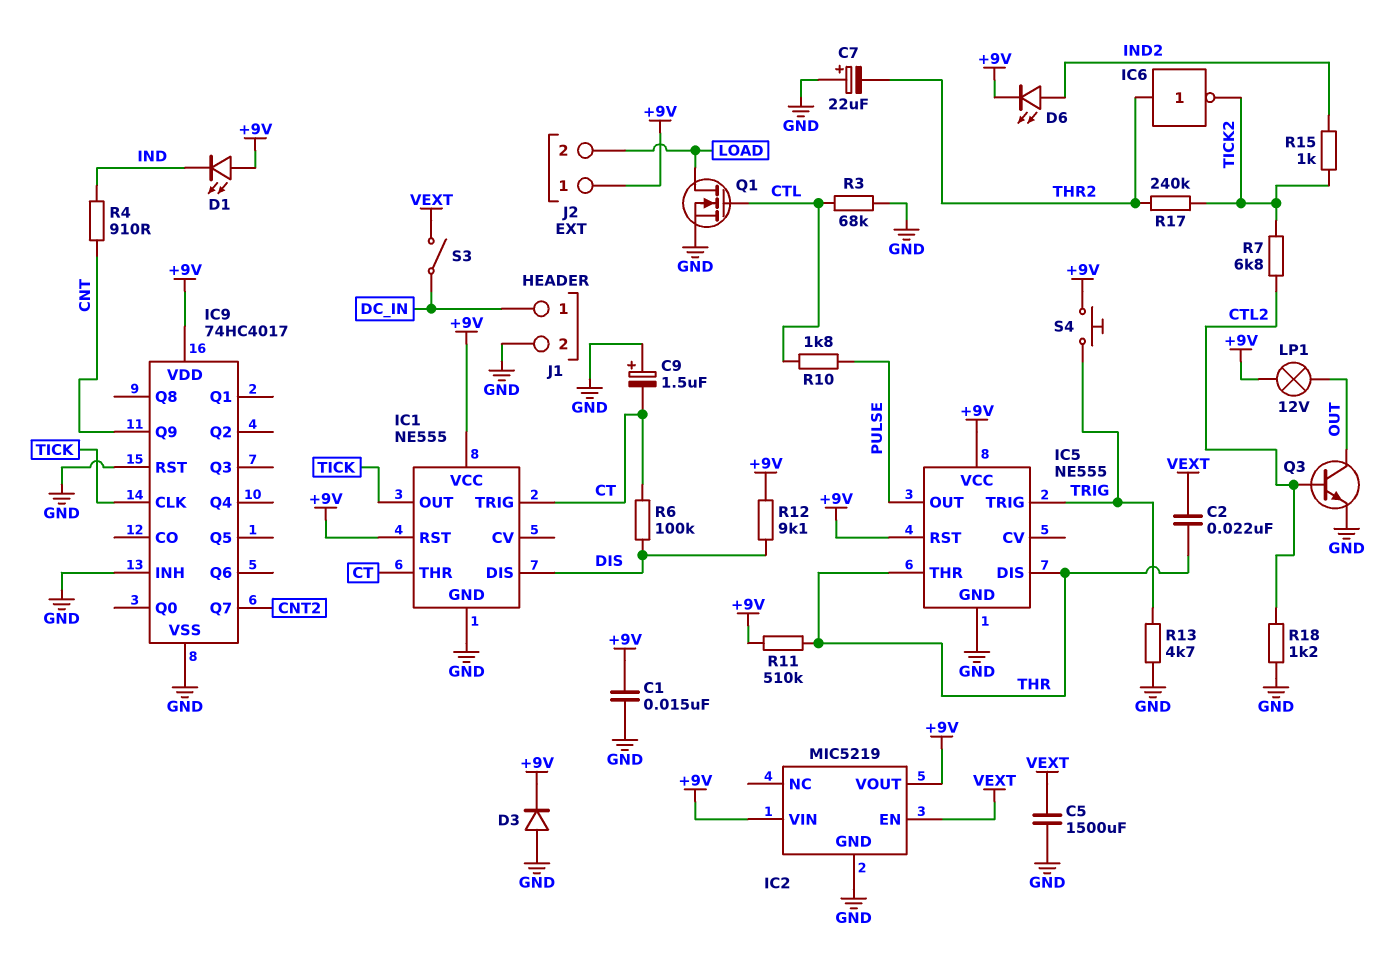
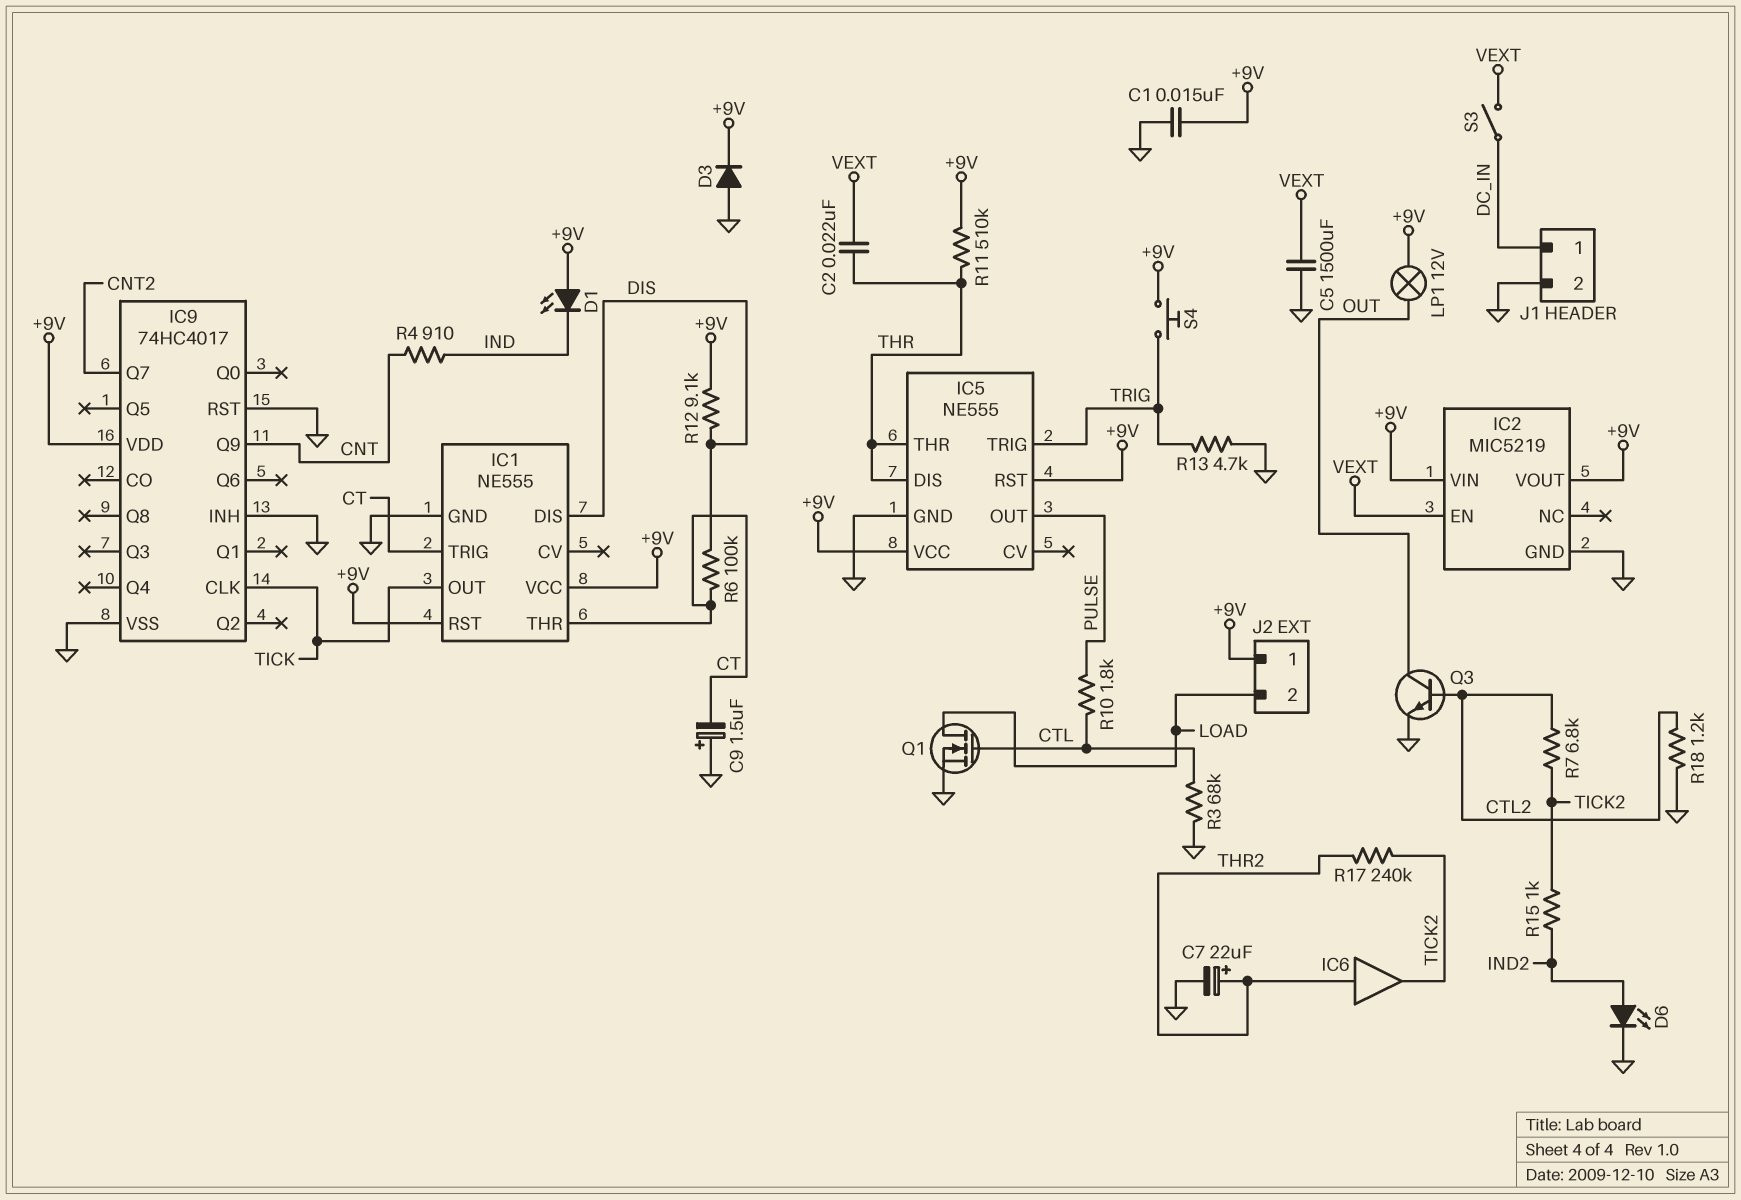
C7: 22uF (plus GND, minus THR2) -> 22uF (plus THR2, minus GND)
D6: LED (A IND2, K +9V) -> LED (A IND2, K GND)
IC6: NOT (in THR2, out TICK2) -> buffer (in THR2, out TICK2)

